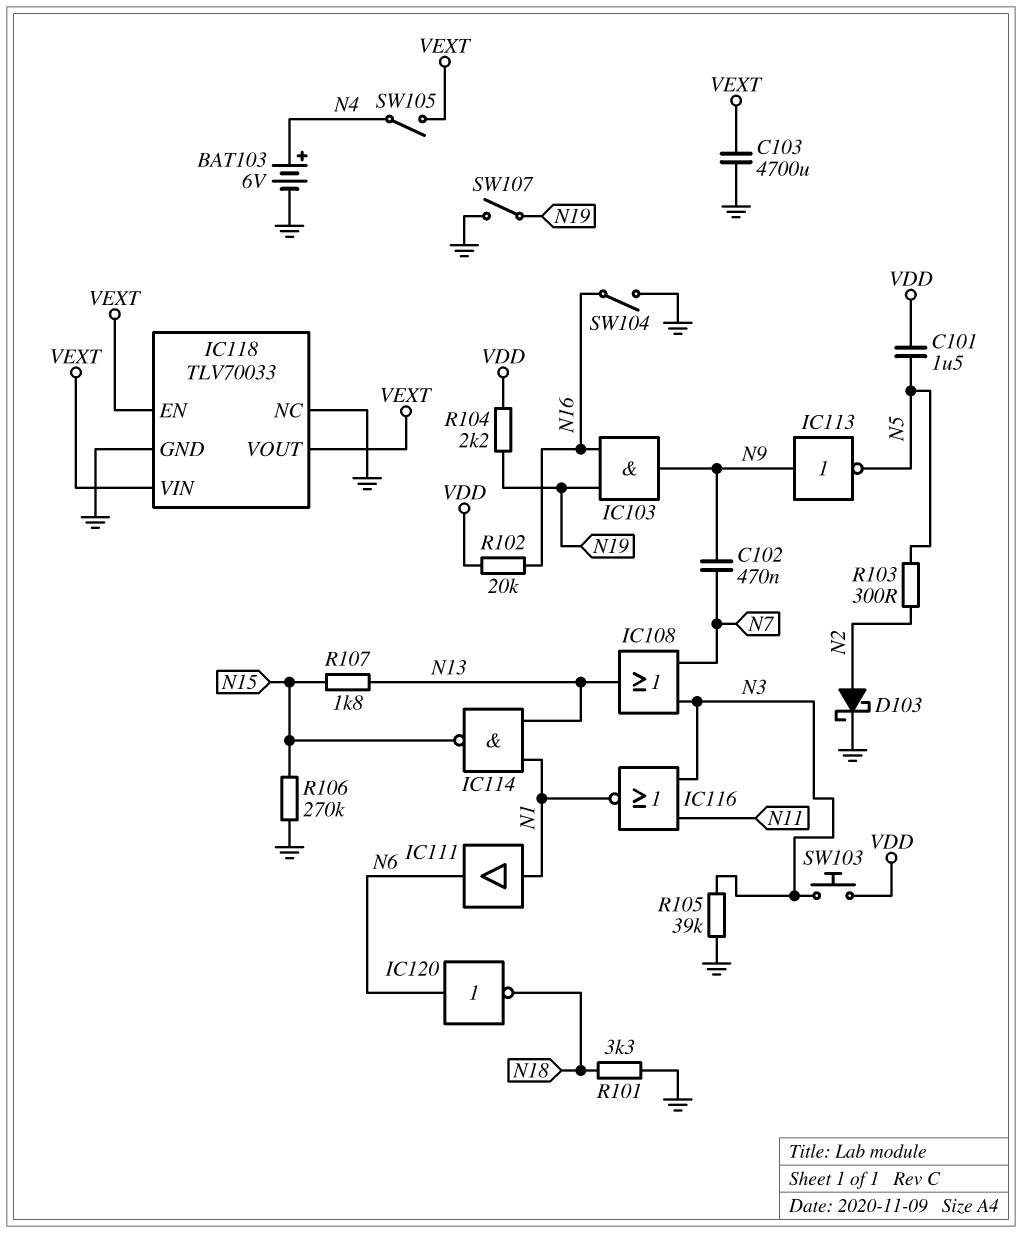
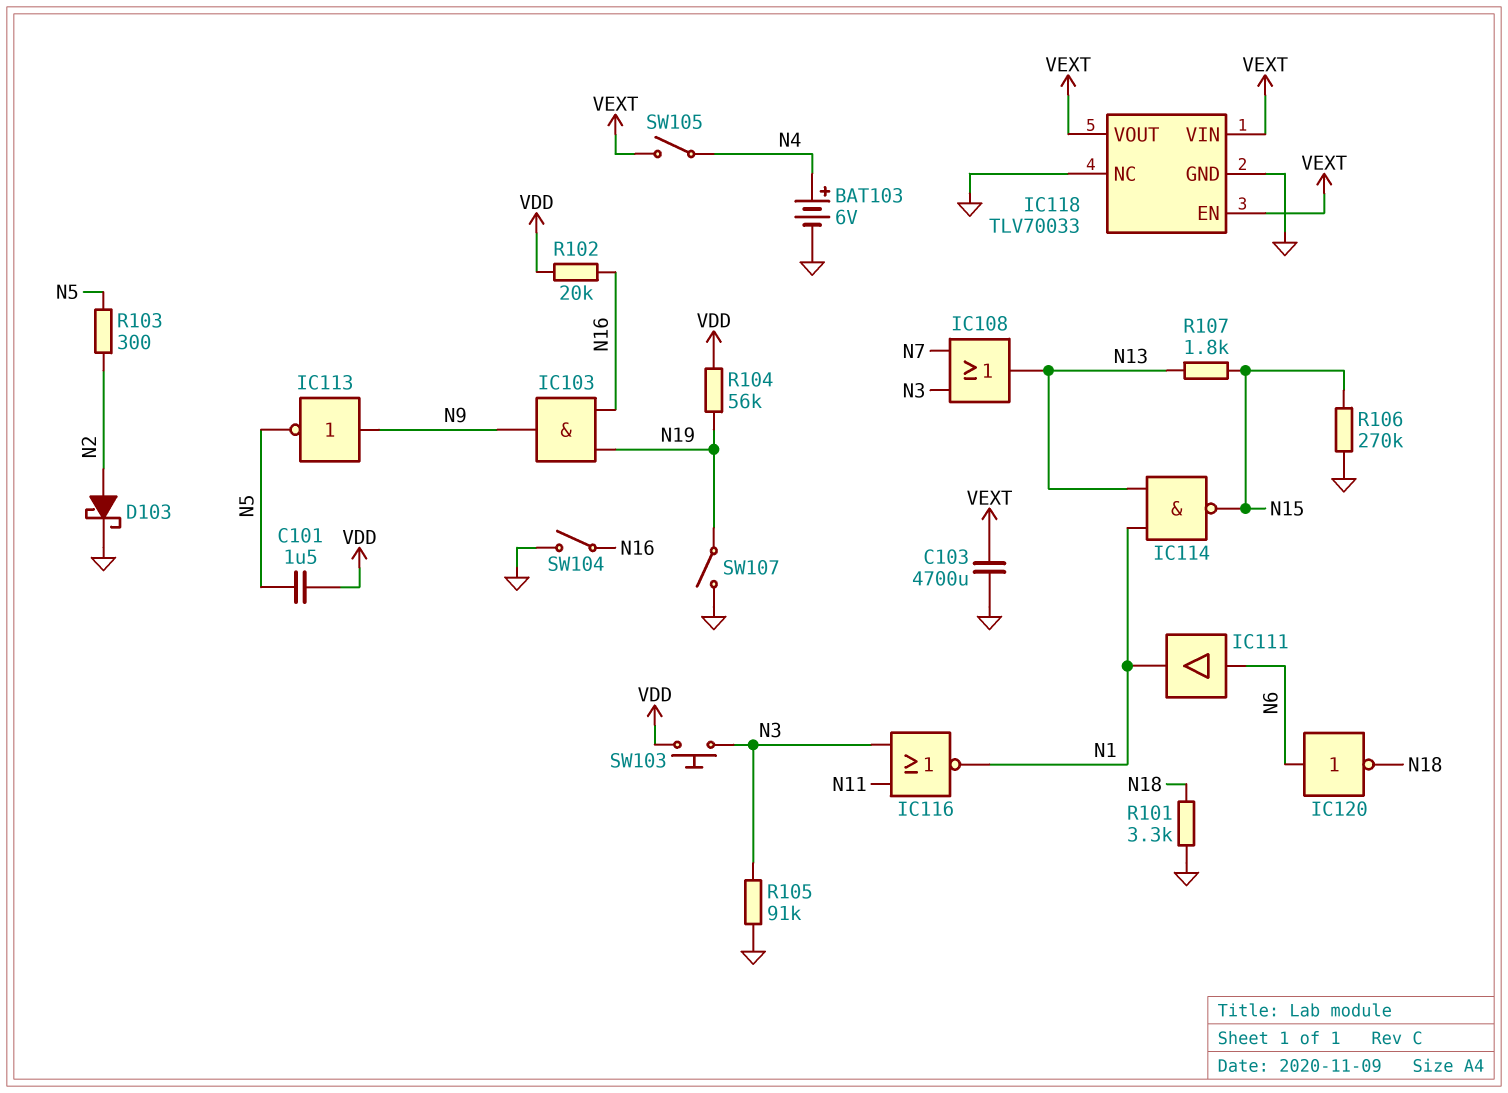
C102: 470nF (N7, N9) -> none
IC111: buffer (in N1, out N6) -> buffer (in N6, out N1)
R104: 2.2k (N19, VDD) -> 56k (N19, VDD)
R105: 39k (GND, N3) -> 91k (GND, N3)

